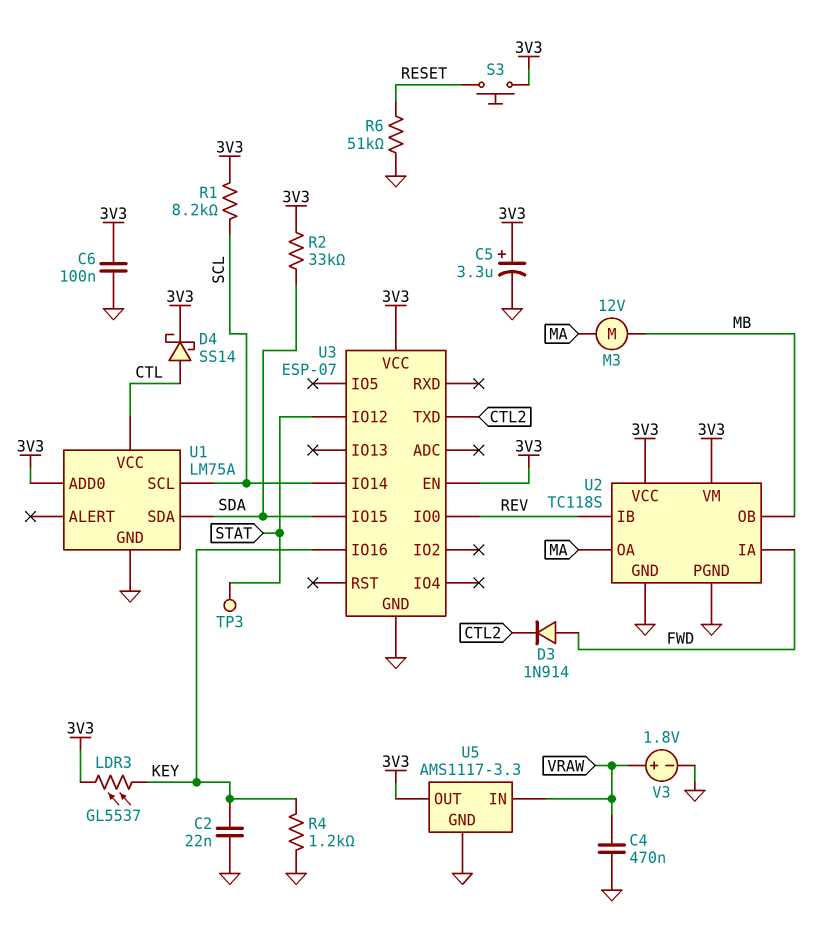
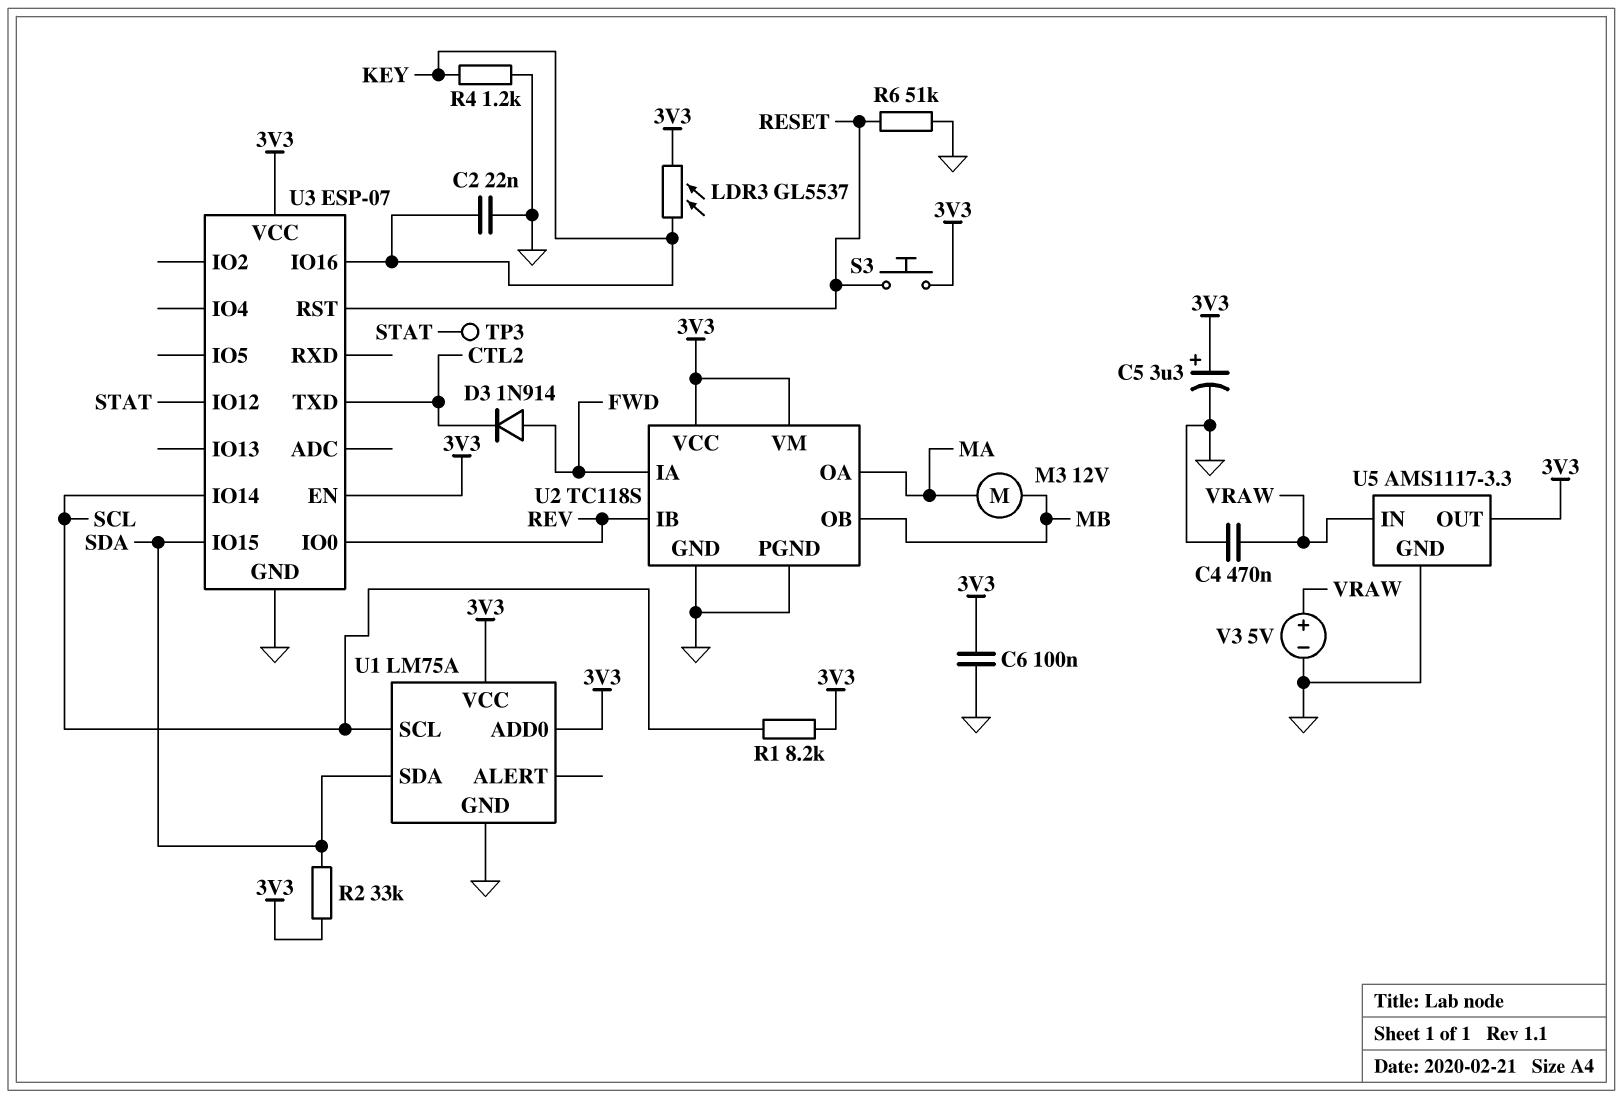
D4: schottky SS14 (A CTL, K 3V3) -> none
U1 pin VCC: CTL -> 3V3
U3 pin RST: none -> RESET
V3: 1.8V (plus VRAW, minus GND) -> 5V (plus VRAW, minus GND)

